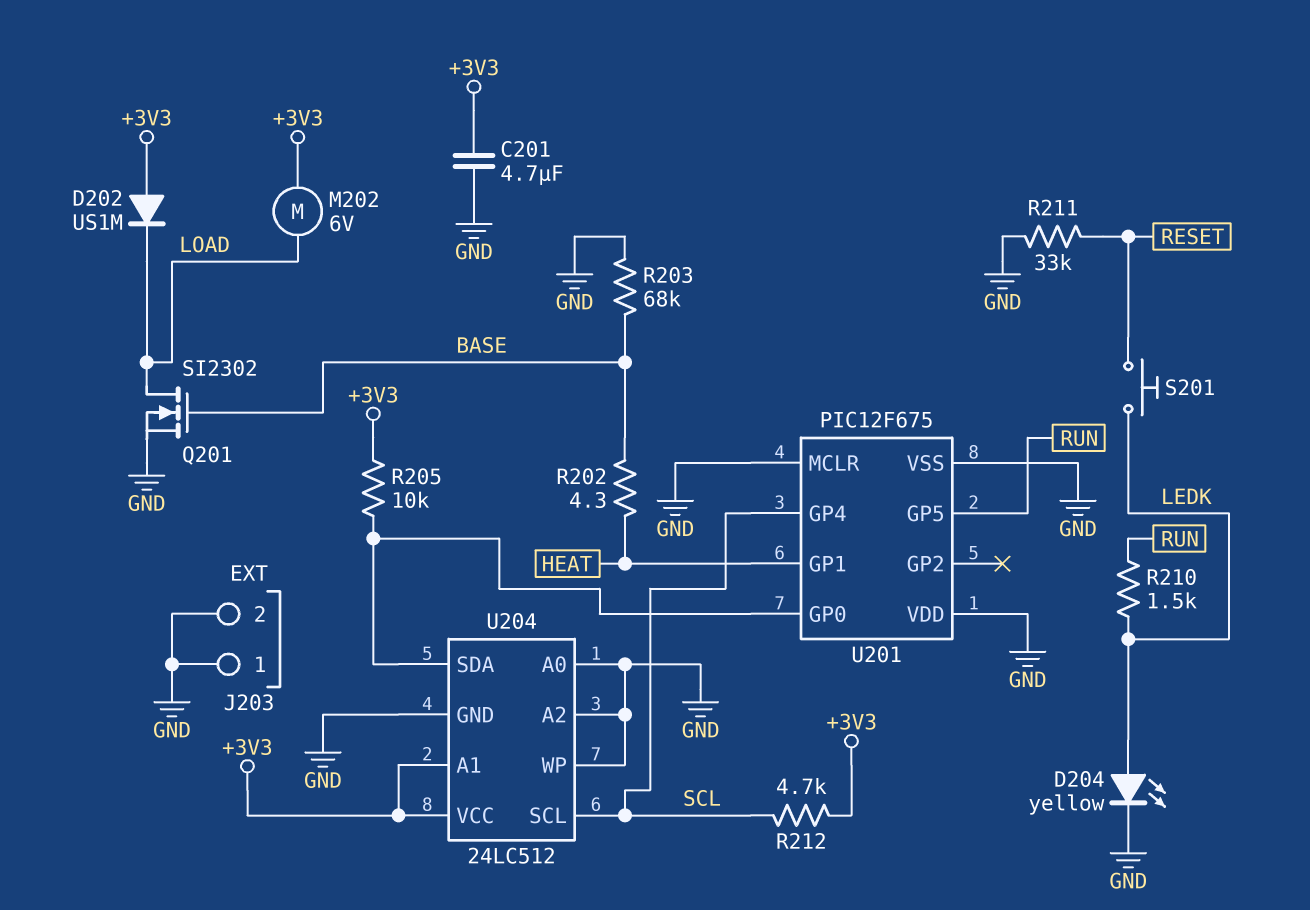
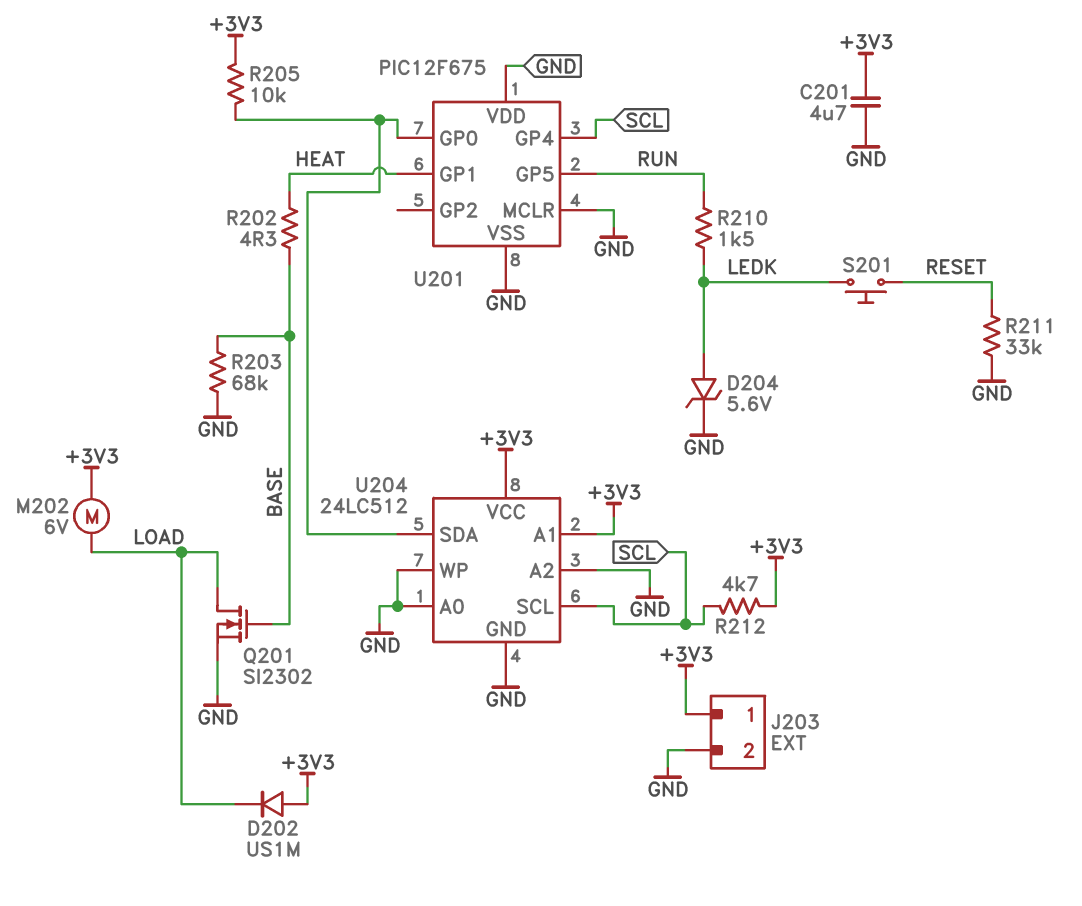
D204: LED yellow (A LEDK, K GND) -> zener 5.6V (A LEDK, K GND)
J203 pin 1: GND -> +3V3

